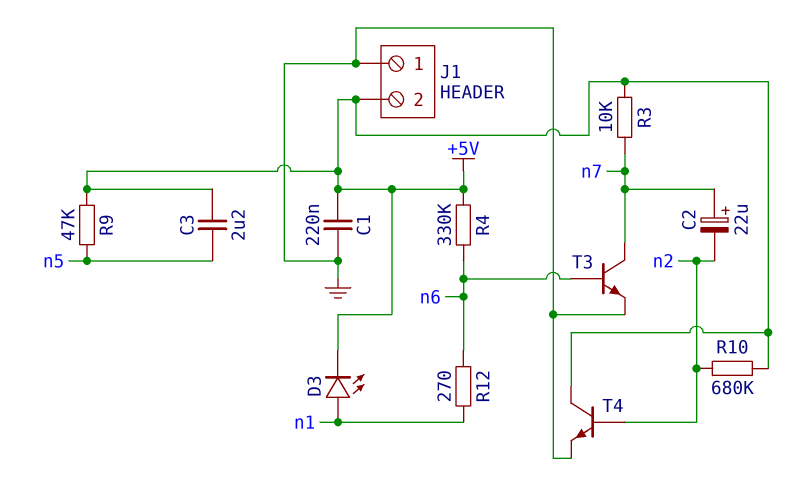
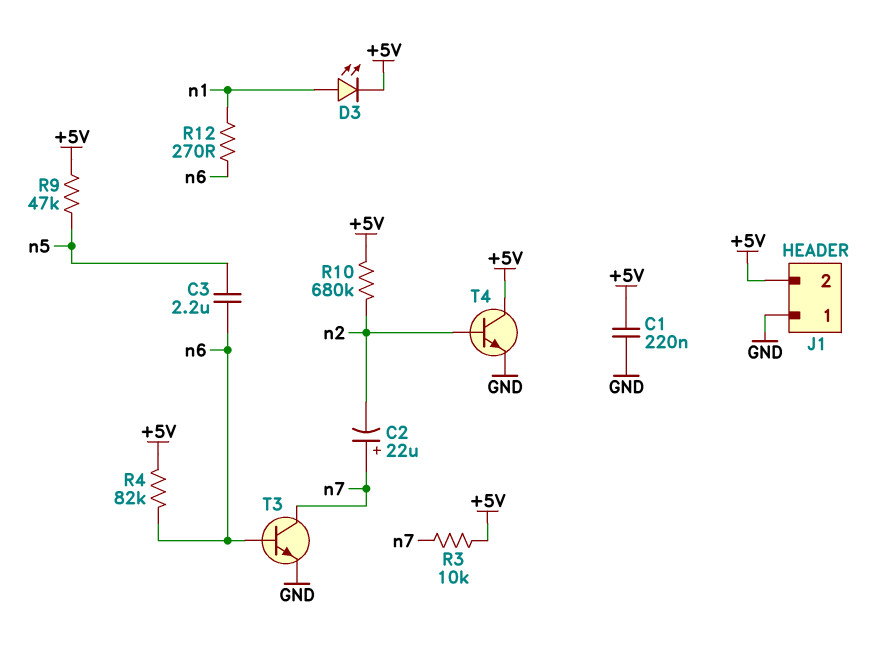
C3: 2.2uF (+5V, n5) -> 2.2uF (n5, n6)
R4: 330k (+5V, n6) -> 82k (+5V, n6)

